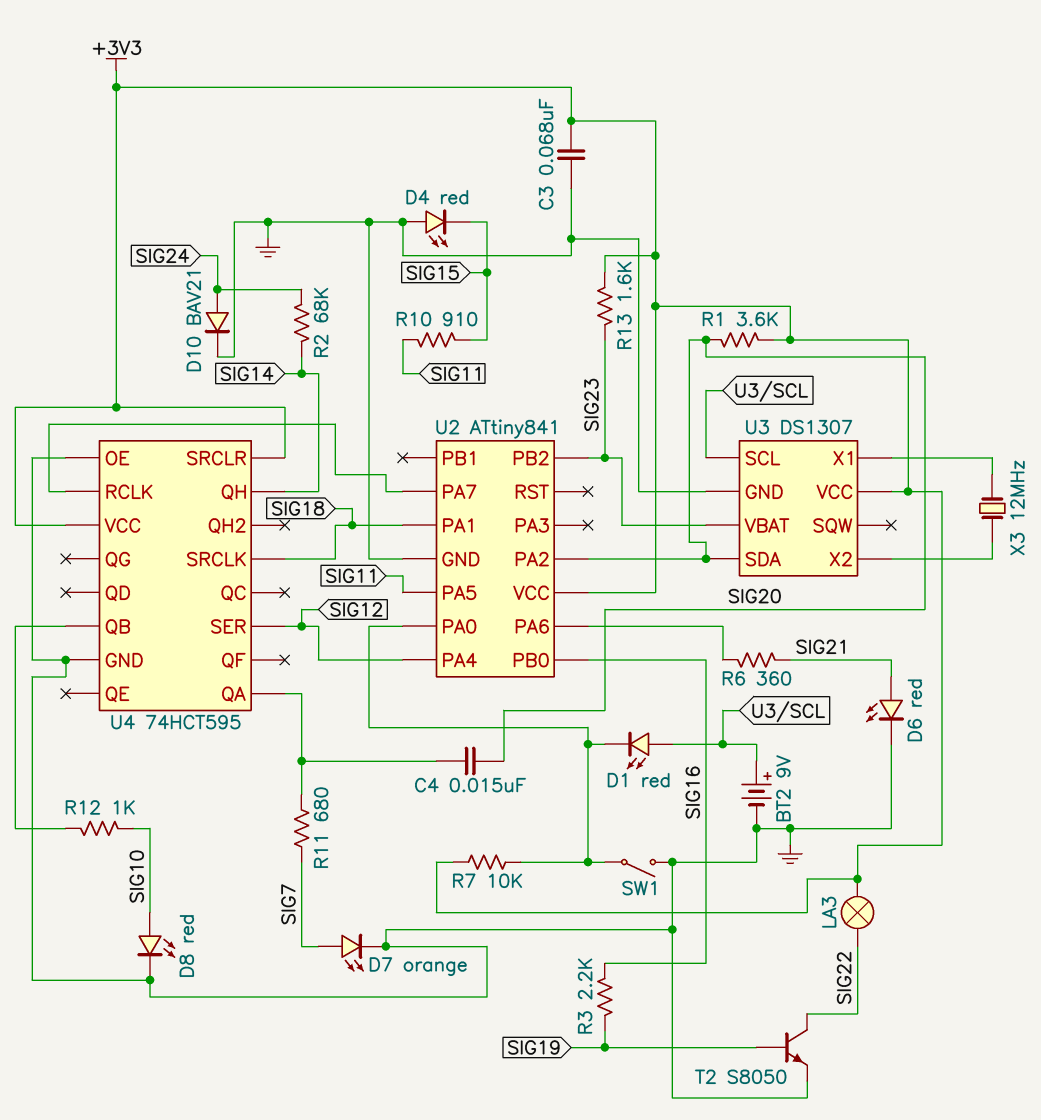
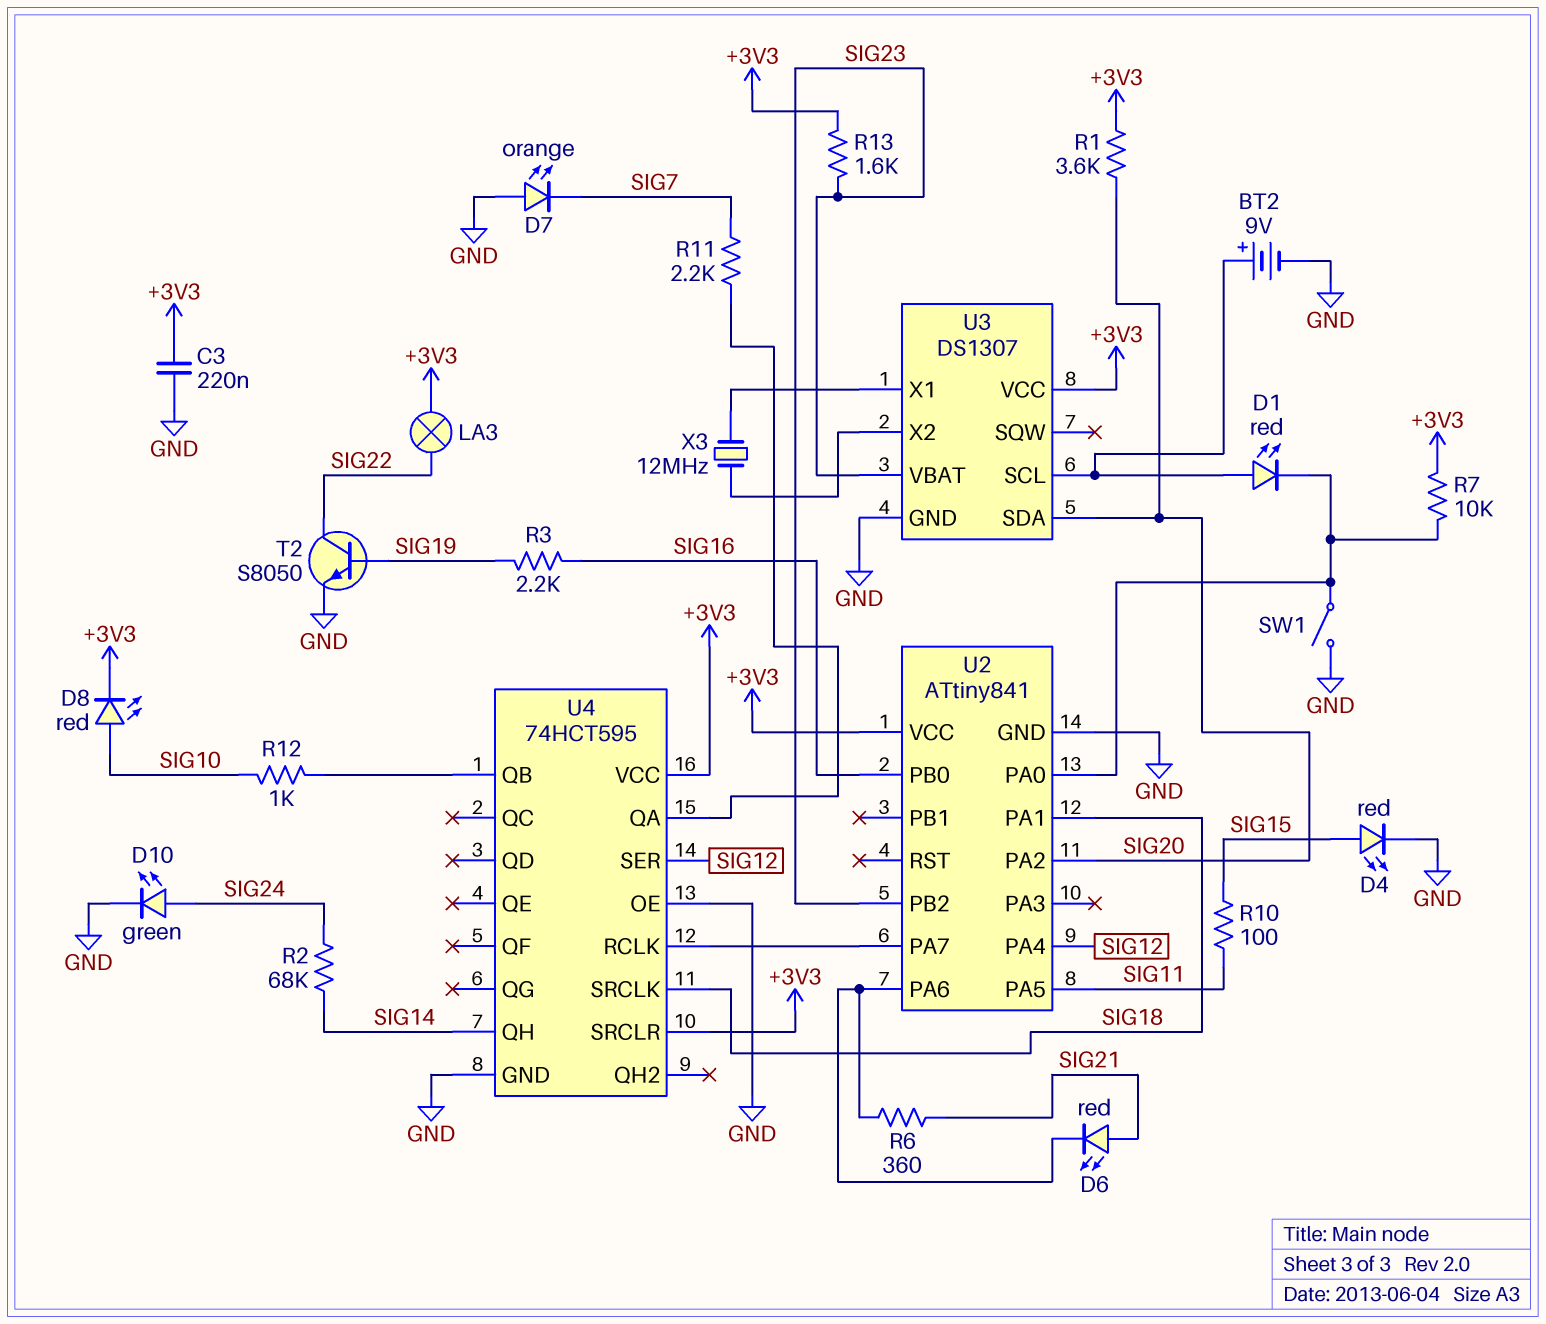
C3: 68nF (+3V3, GND) -> 220nF (+3V3, GND)
C4: 15nF (SIG20, U4/QA) -> none
D4: LED red (A GND, K SIG15) -> LED red (A SIG15, K GND)
D6: LED red (A SIG21, K GND) -> LED red (A SIG21, K U2/PA6)
D7: LED orange (A SIG7, K GND) -> LED orange (A GND, K SIG7)
D8: LED red (A SIG10, K GND) -> LED red (A SIG10, K +3V3)
D10: diode BAV21 (A SIG24, K GND) -> LED green (A SIG24, K GND)
R10: 910 (SIG11, SIG15) -> 100 (SIG11, SIG15)
R11: 680 (SIG7, U4/QA) -> 2.2k (SIG7, U4/QA)

